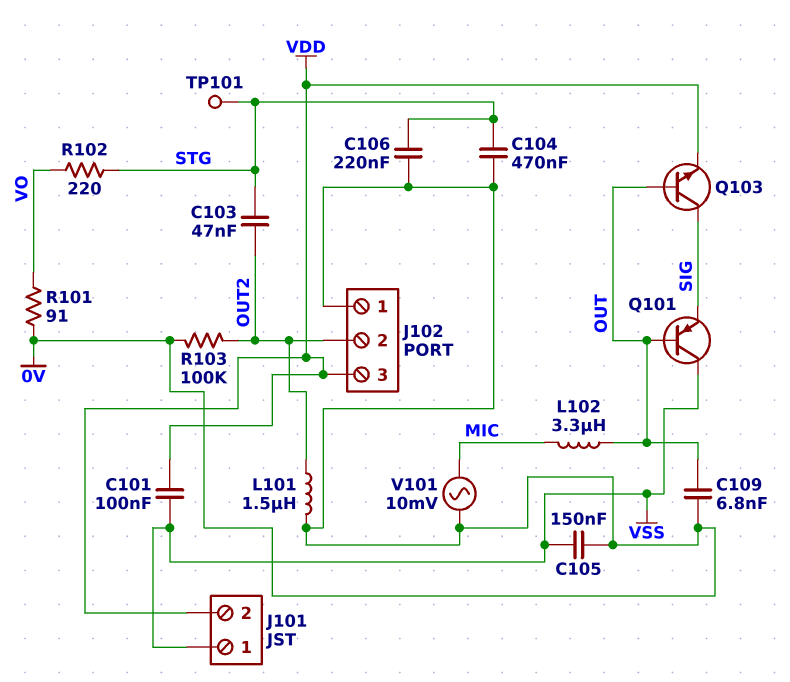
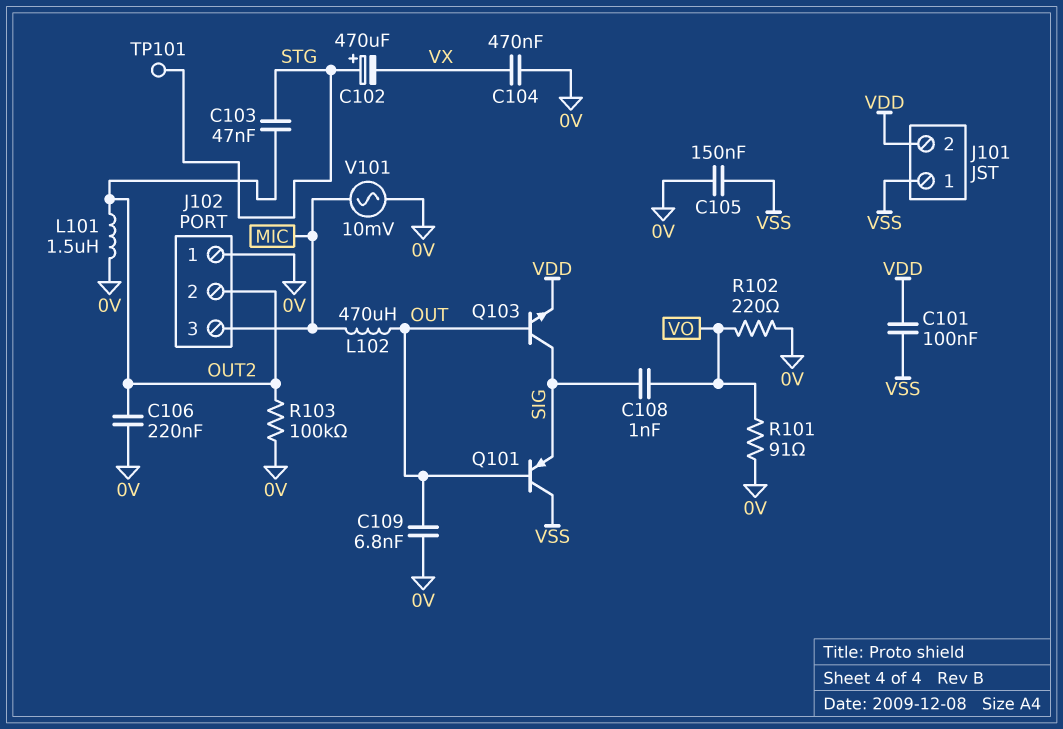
C102: none -> 470uF (plus STG, minus VX)
C104: 470nF (0V, STG) -> 470nF (0V, VX)
C106: 220nF (0V, STG) -> 220nF (0V, OUT2)
C108: none -> 1nF (SIG, VO)
J102 pin 3: VDD -> MIC
L102: 3.3uH (MIC, OUT) -> 470uH (MIC, OUT)
R102: 220 (STG, VO) -> 220 (0V, VO)

